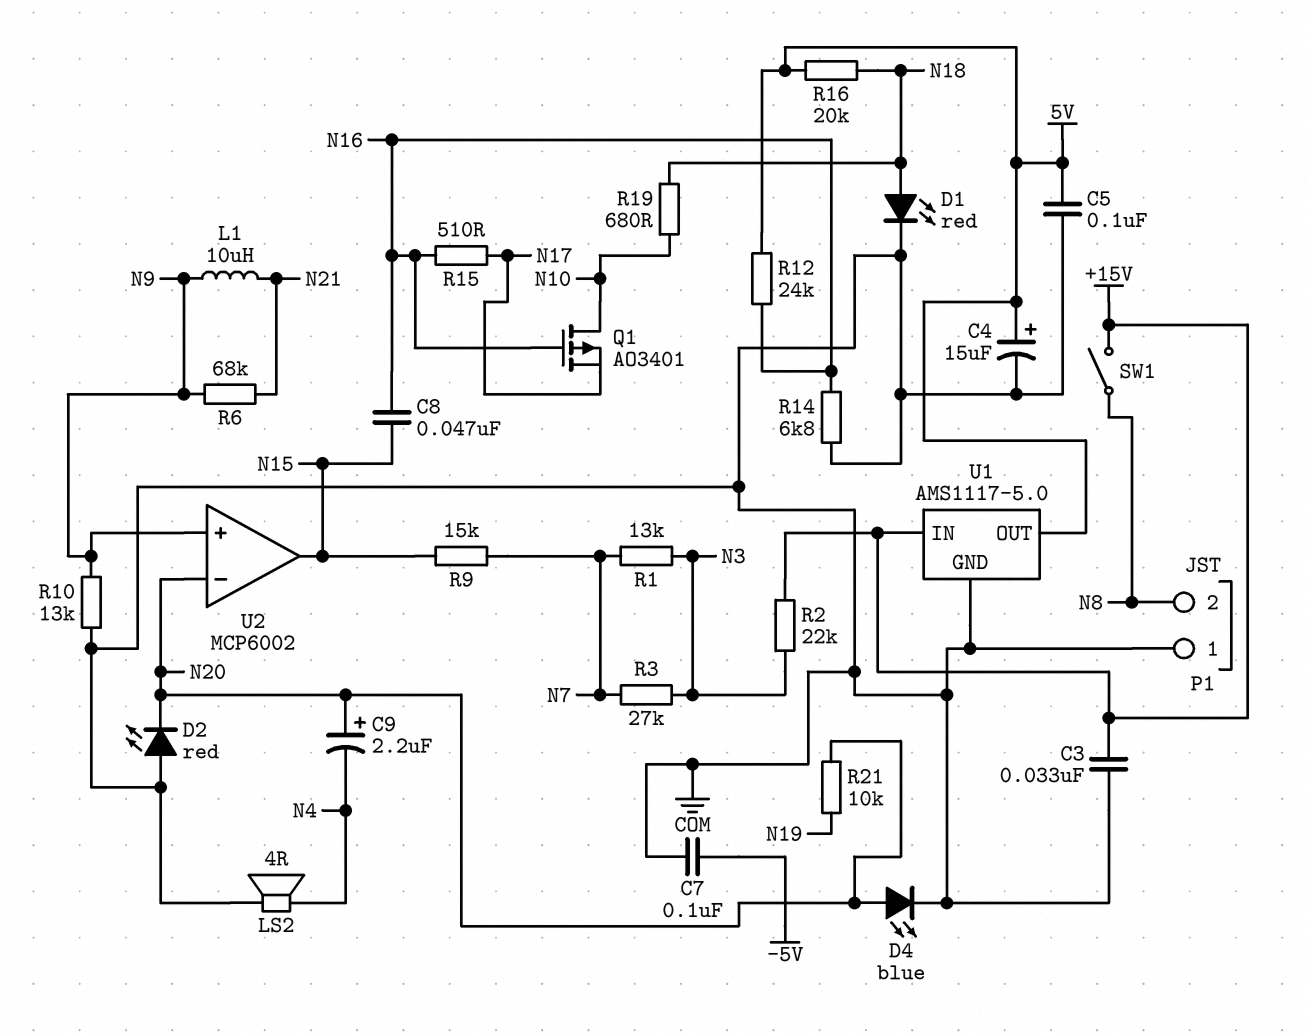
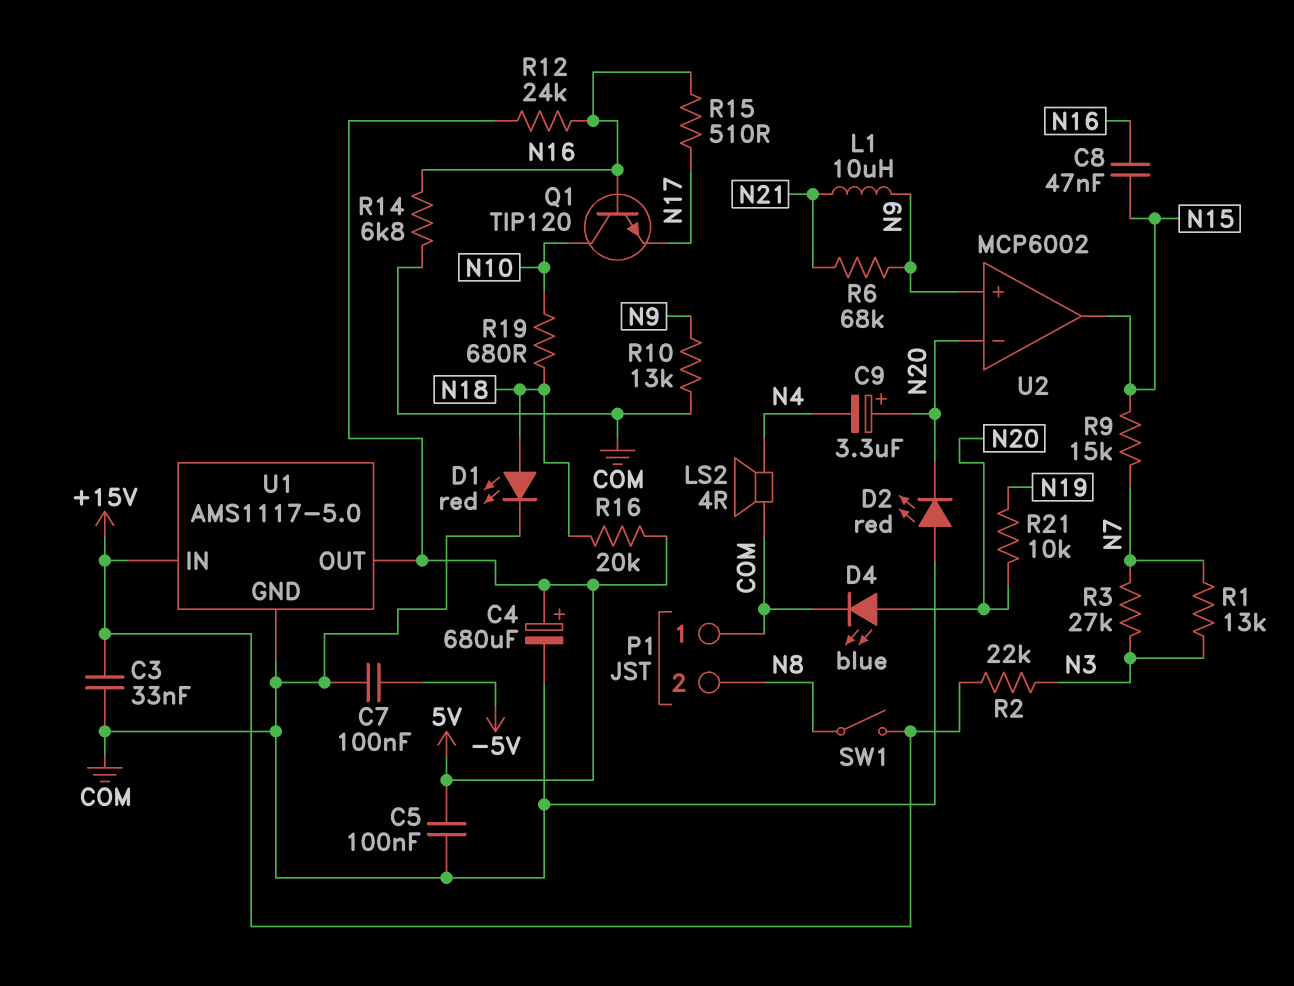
C4: 15uF (plus 5V, minus COM) -> 680uF (plus 5V, minus COM)
C9: 2.2uF (plus N20, minus N4) -> 3.3uF (plus N20, minus N4)
Q1: PMOS AO3401 (G N16, D N10, S N17) -> NPN TIP120 (B N16, C N10, E N17)

